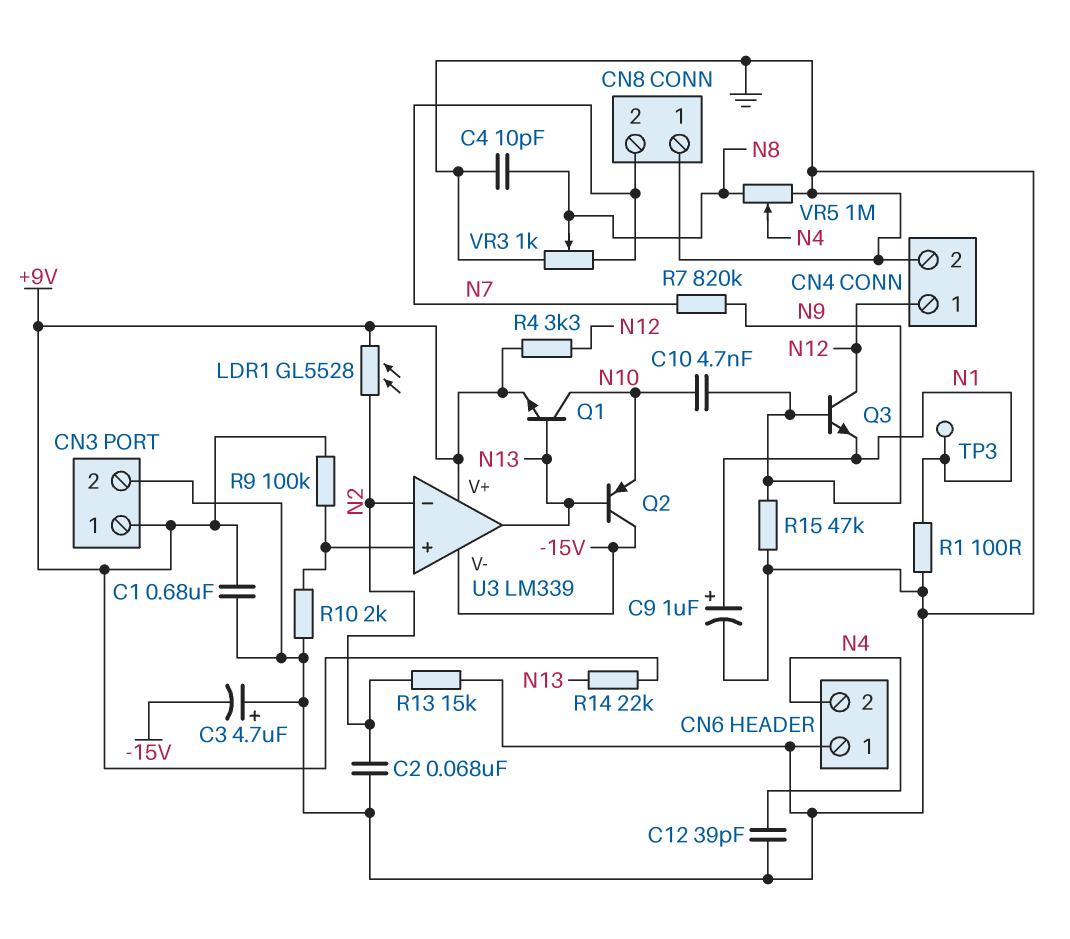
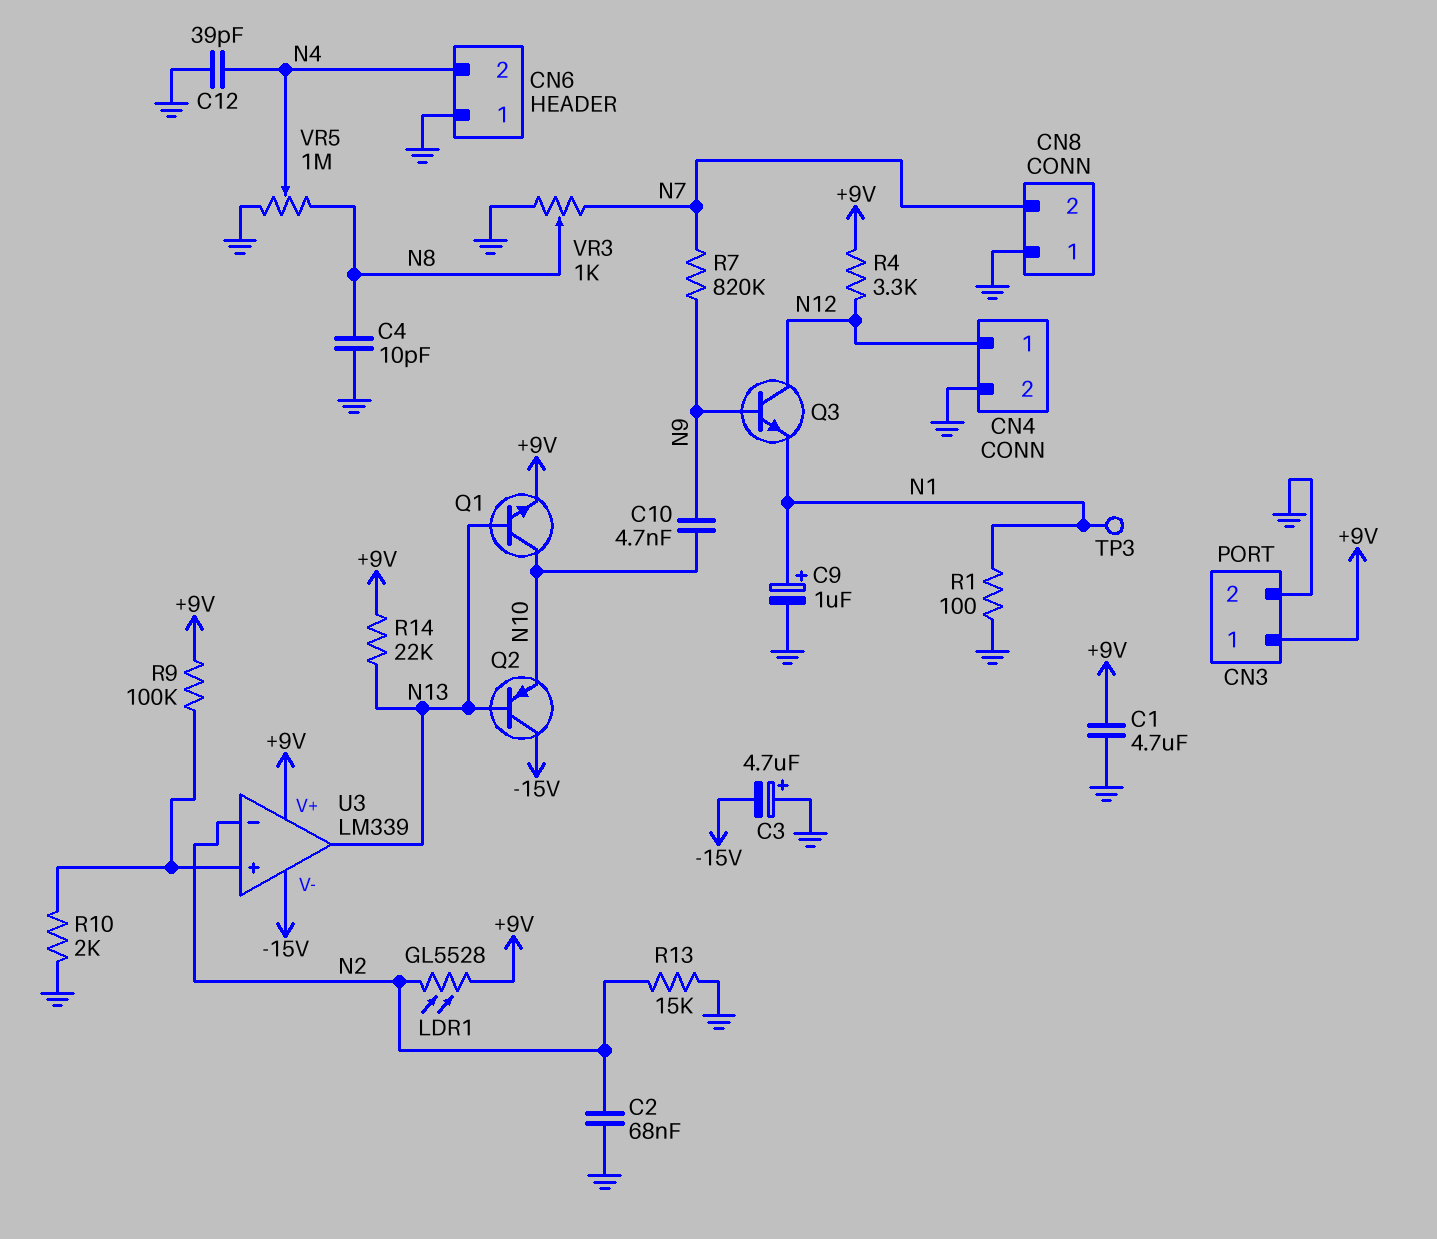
C1: 680nF (+9V, GND) -> 4.7uF (+9V, GND)
R15: 47k (GND, N9) -> none

